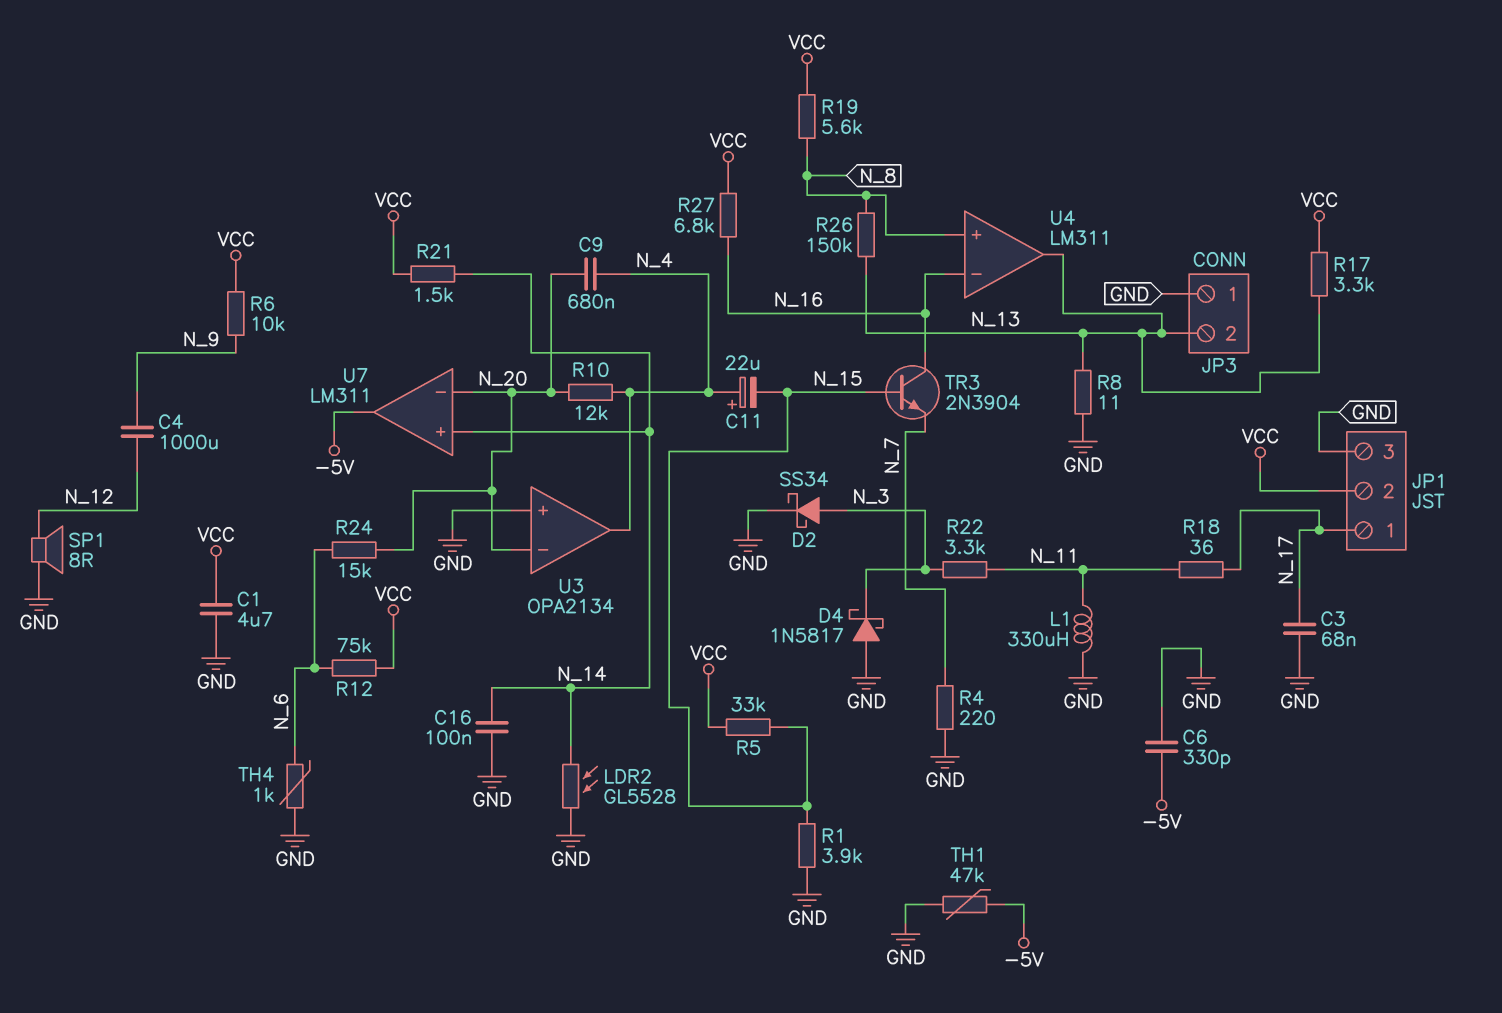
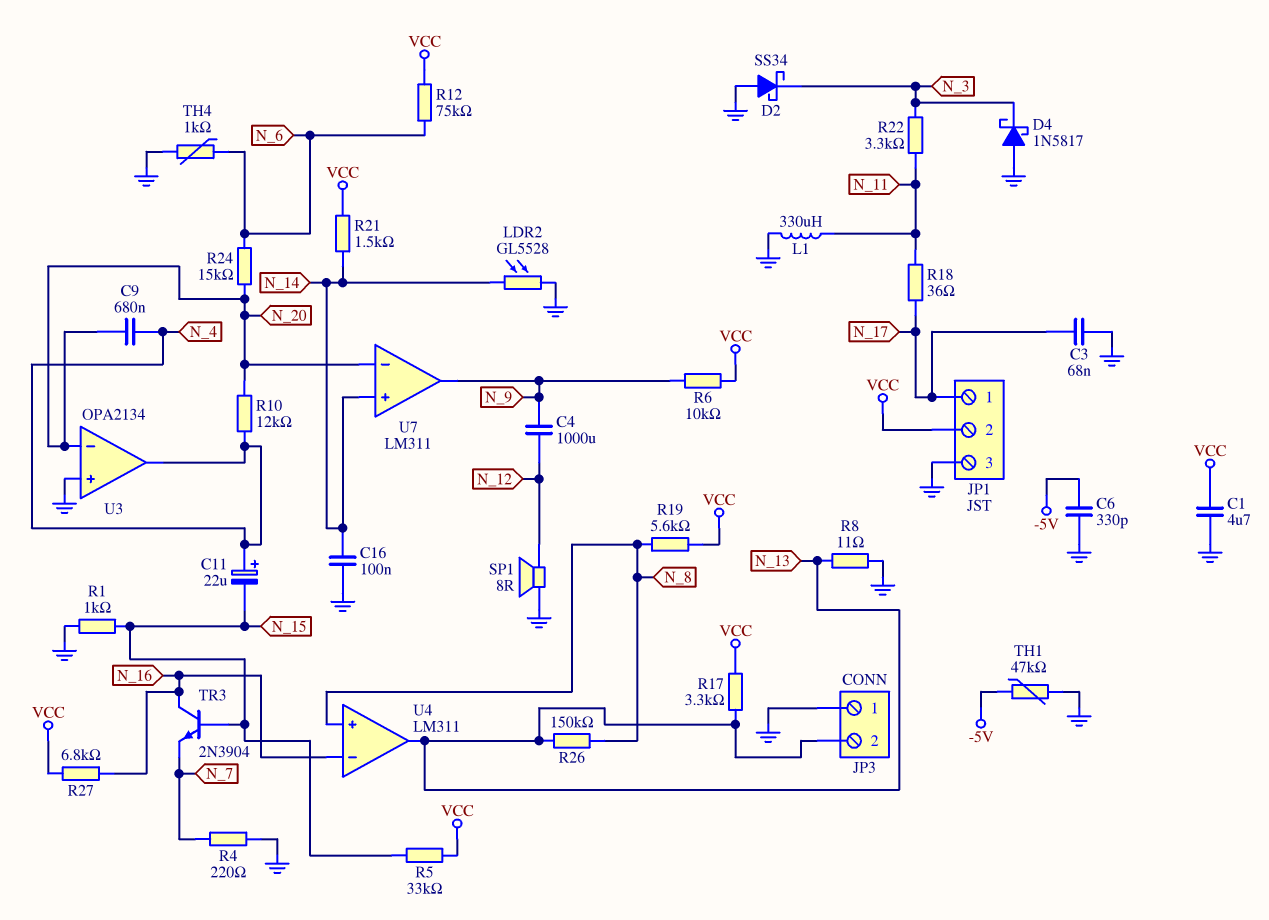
D2: schottky SS34 (A N_3, K GND) -> schottky SS34 (A GND, K N_3)
R1: 3.9k (GND, N_15) -> 1k (GND, N_15)
U7 pin out: -5V -> N_9

